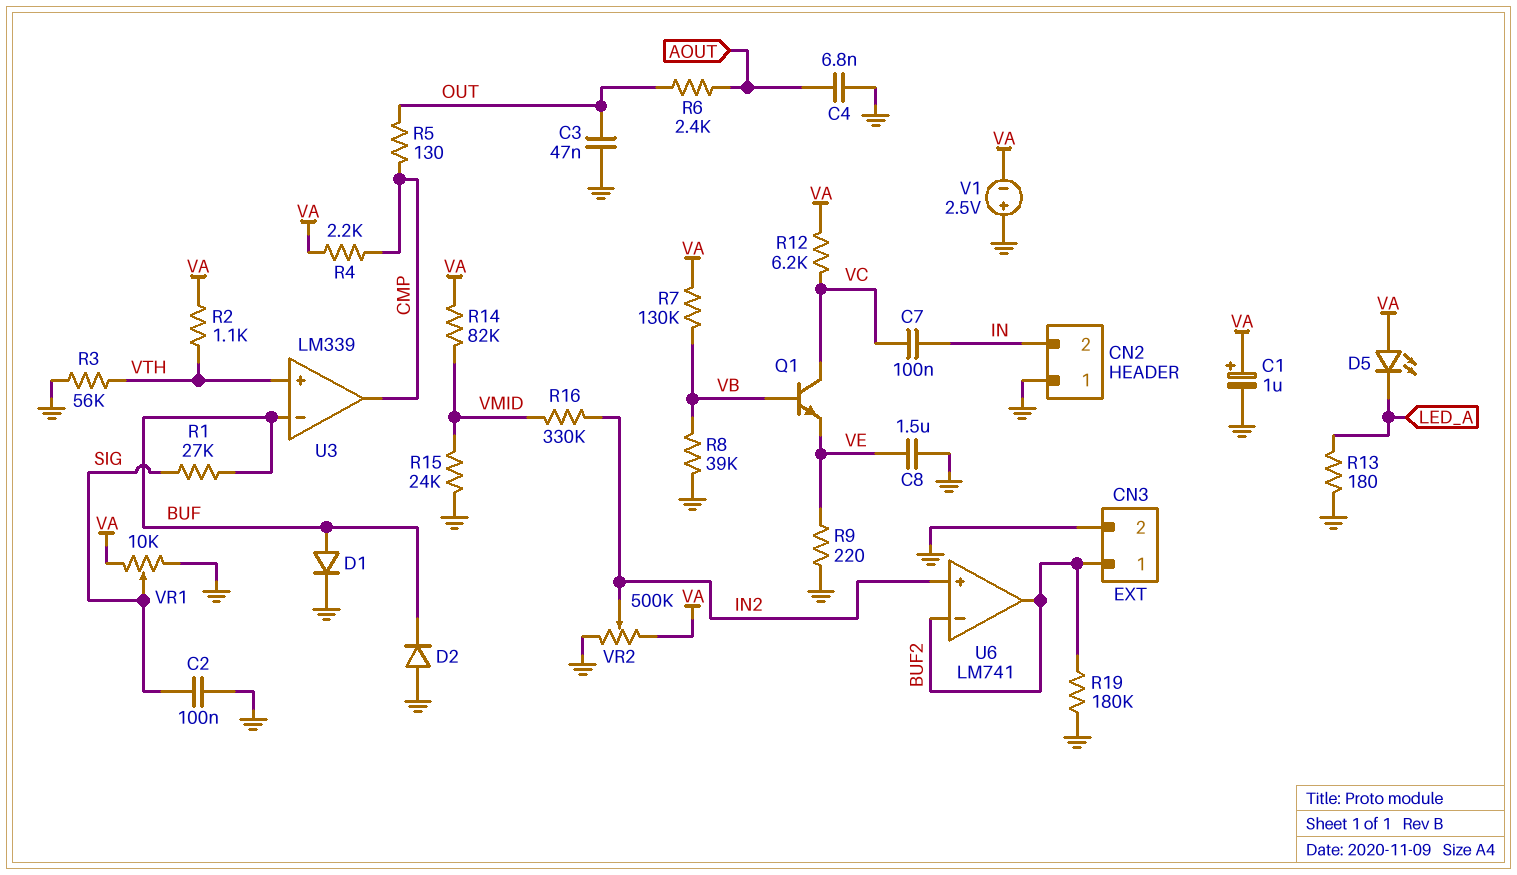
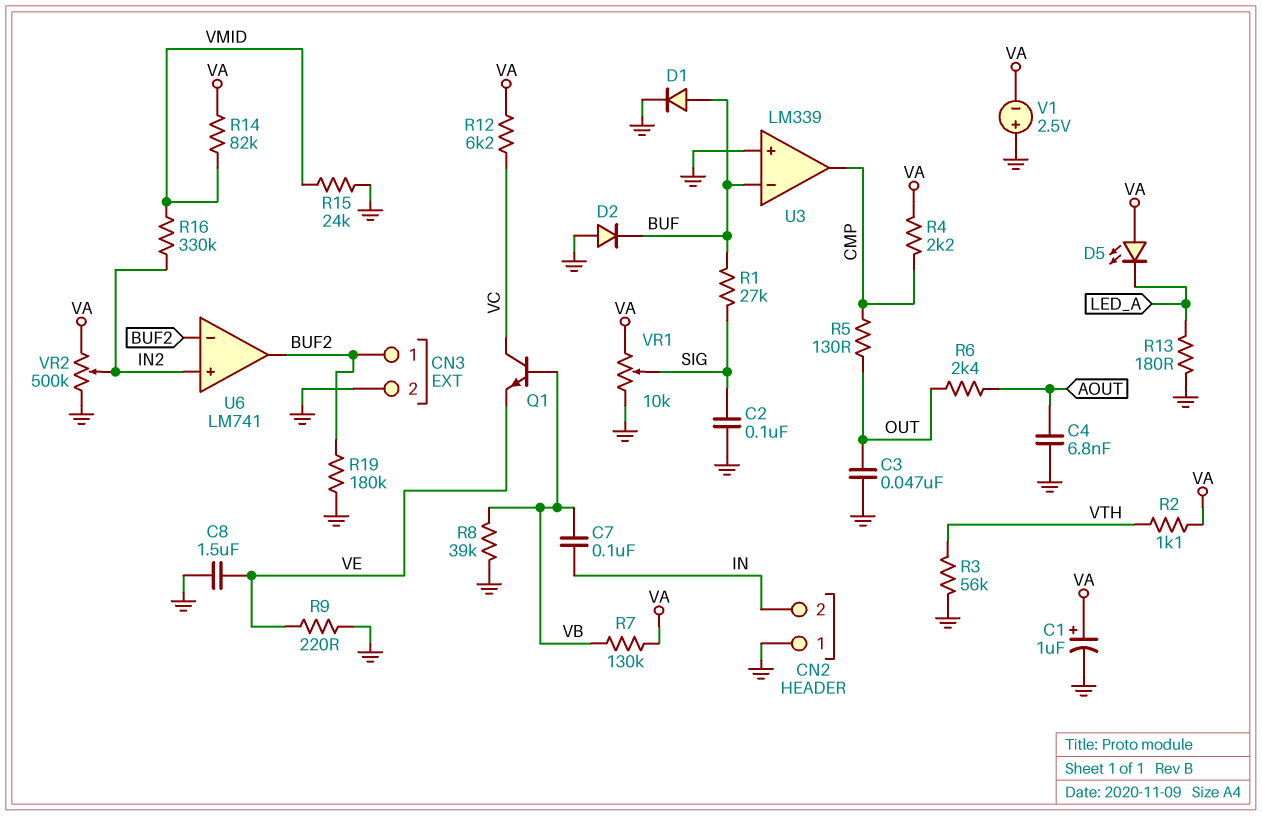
C7: 100nF (IN, VC) -> 100nF (IN, VB)
U3 pin in+: VTH -> GND

